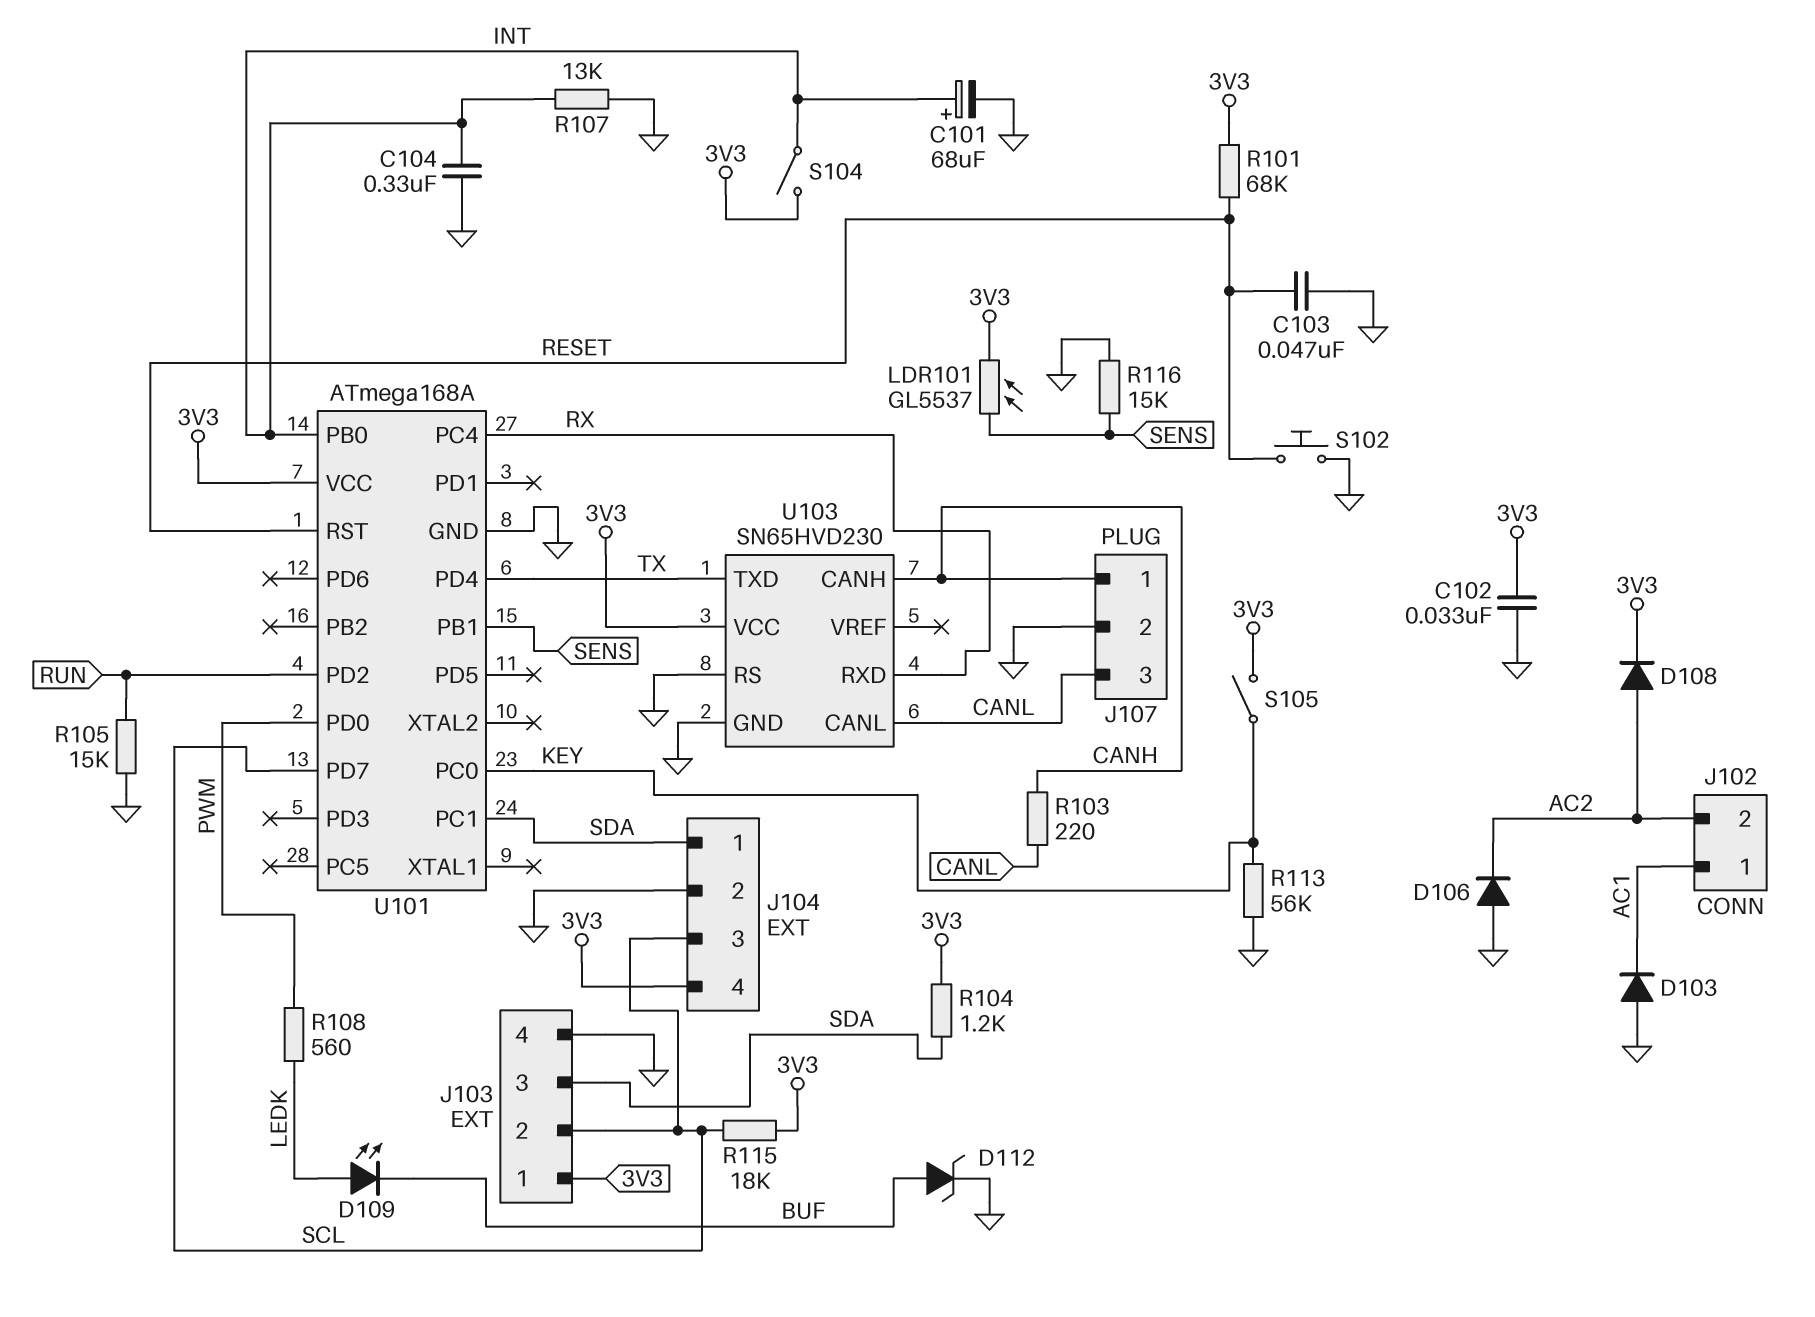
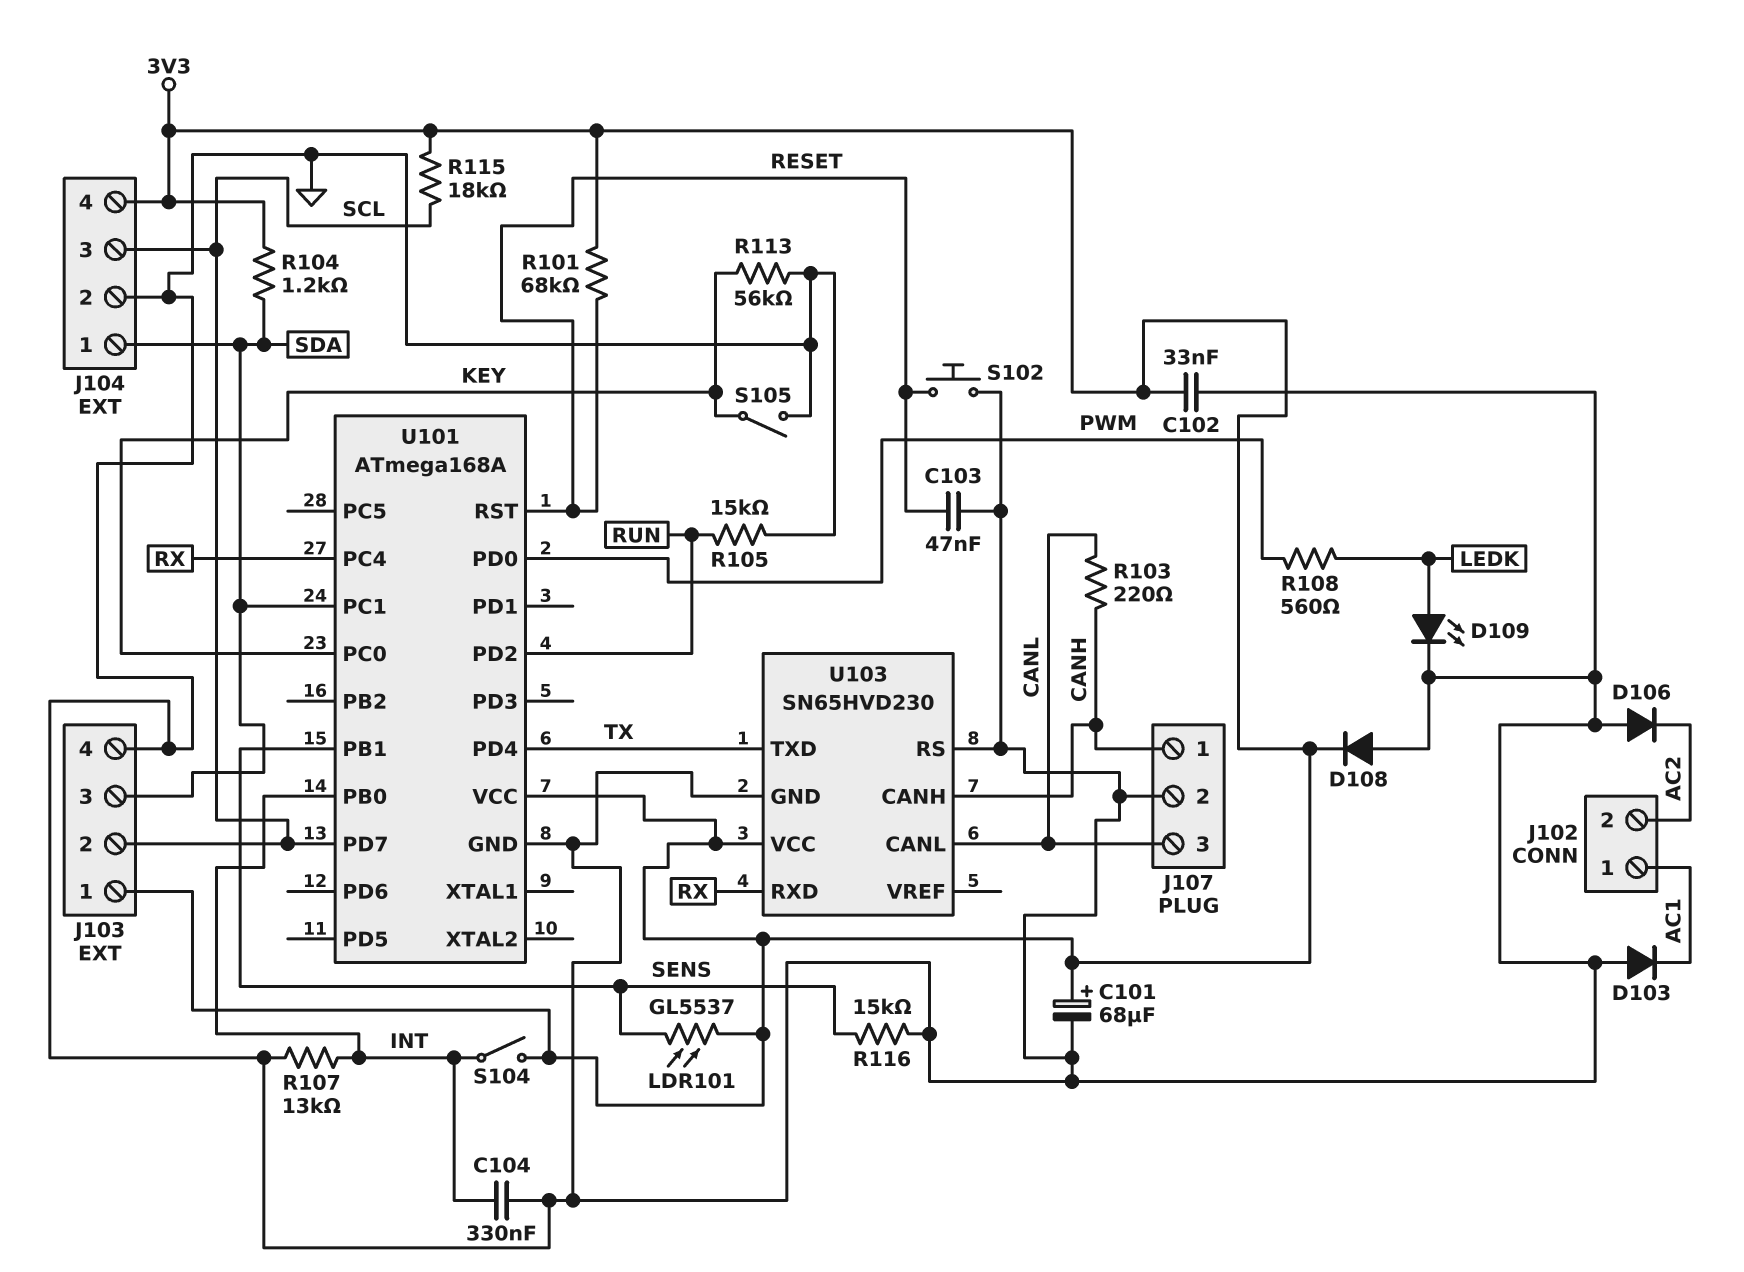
C101: 68uF (plus INT, minus GND) -> 68uF (plus 3V3, minus GND)
D108: diode (A AC2, K 3V3) -> diode (A GND, K 3V3)
D109: LED (A LEDK, K BUF) -> LED (A LEDK, K GND)
D112: zener (A BUF, K GND) -> none
S105: switch (3V3, KEY) -> switch (GND, KEY)

